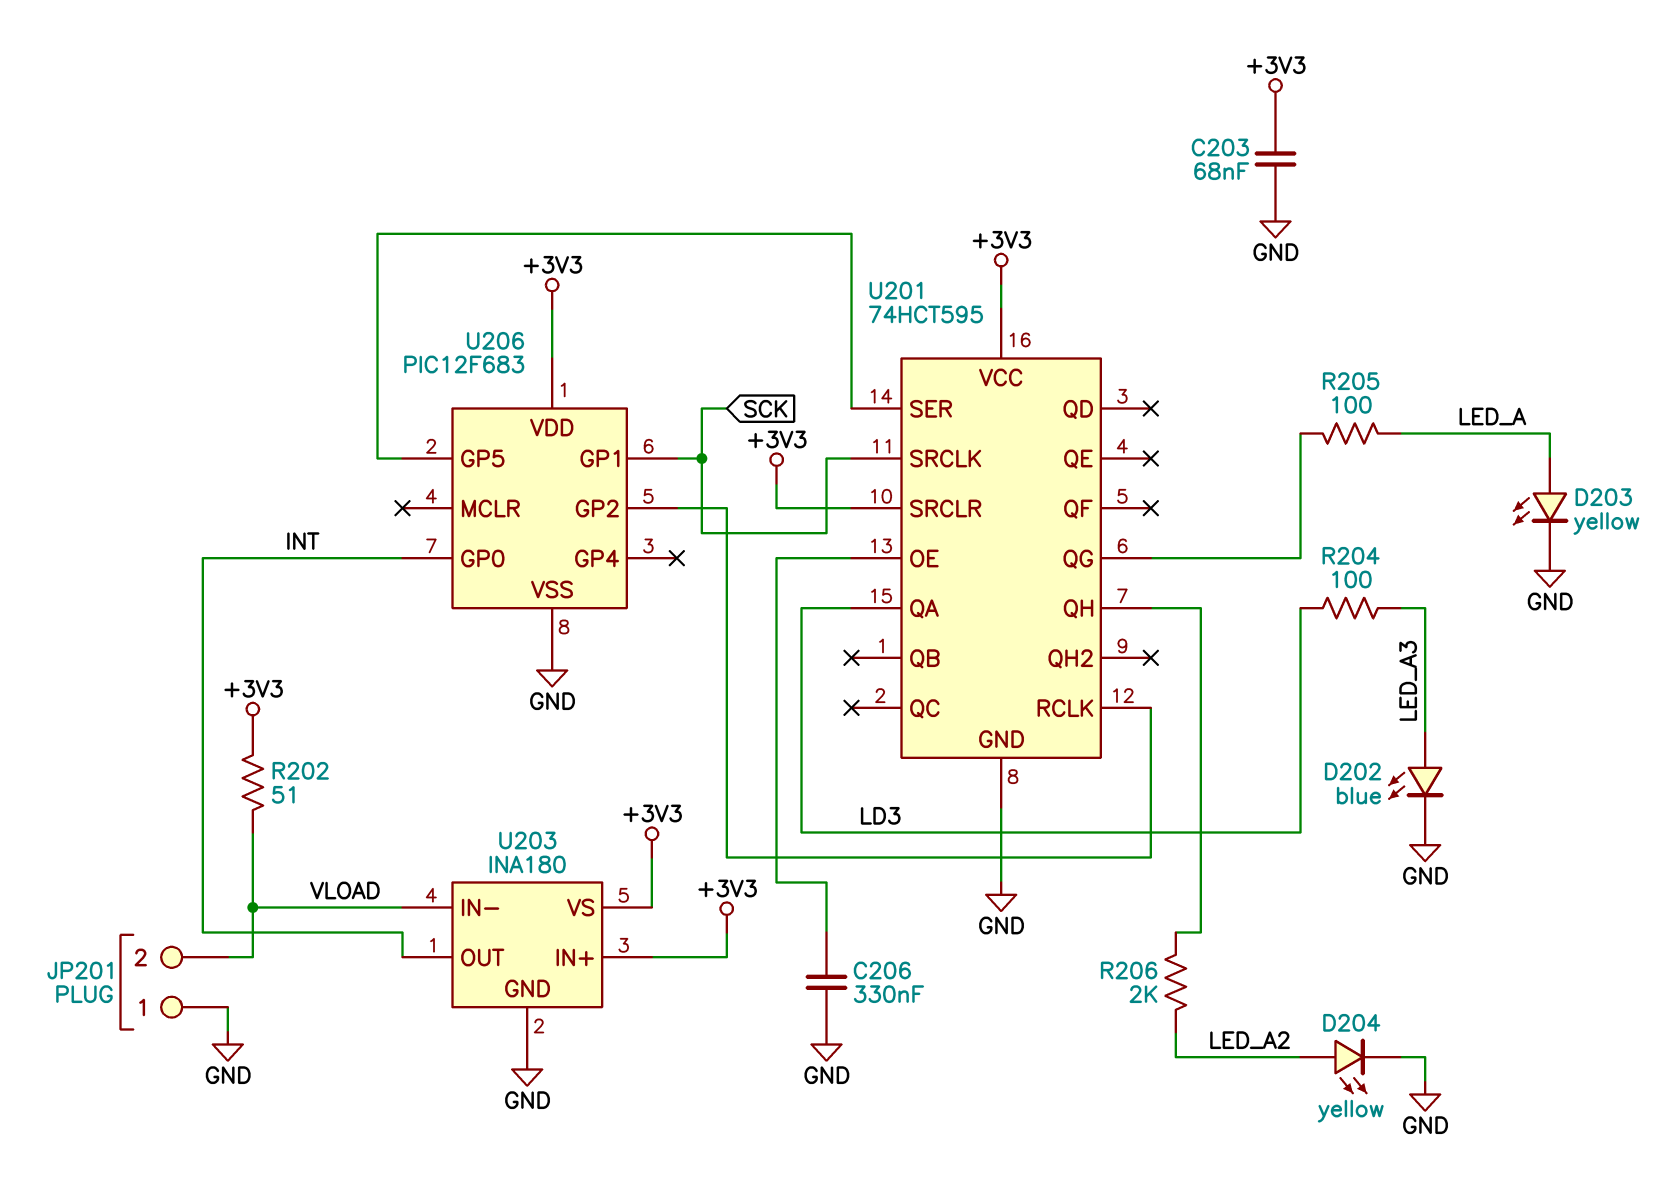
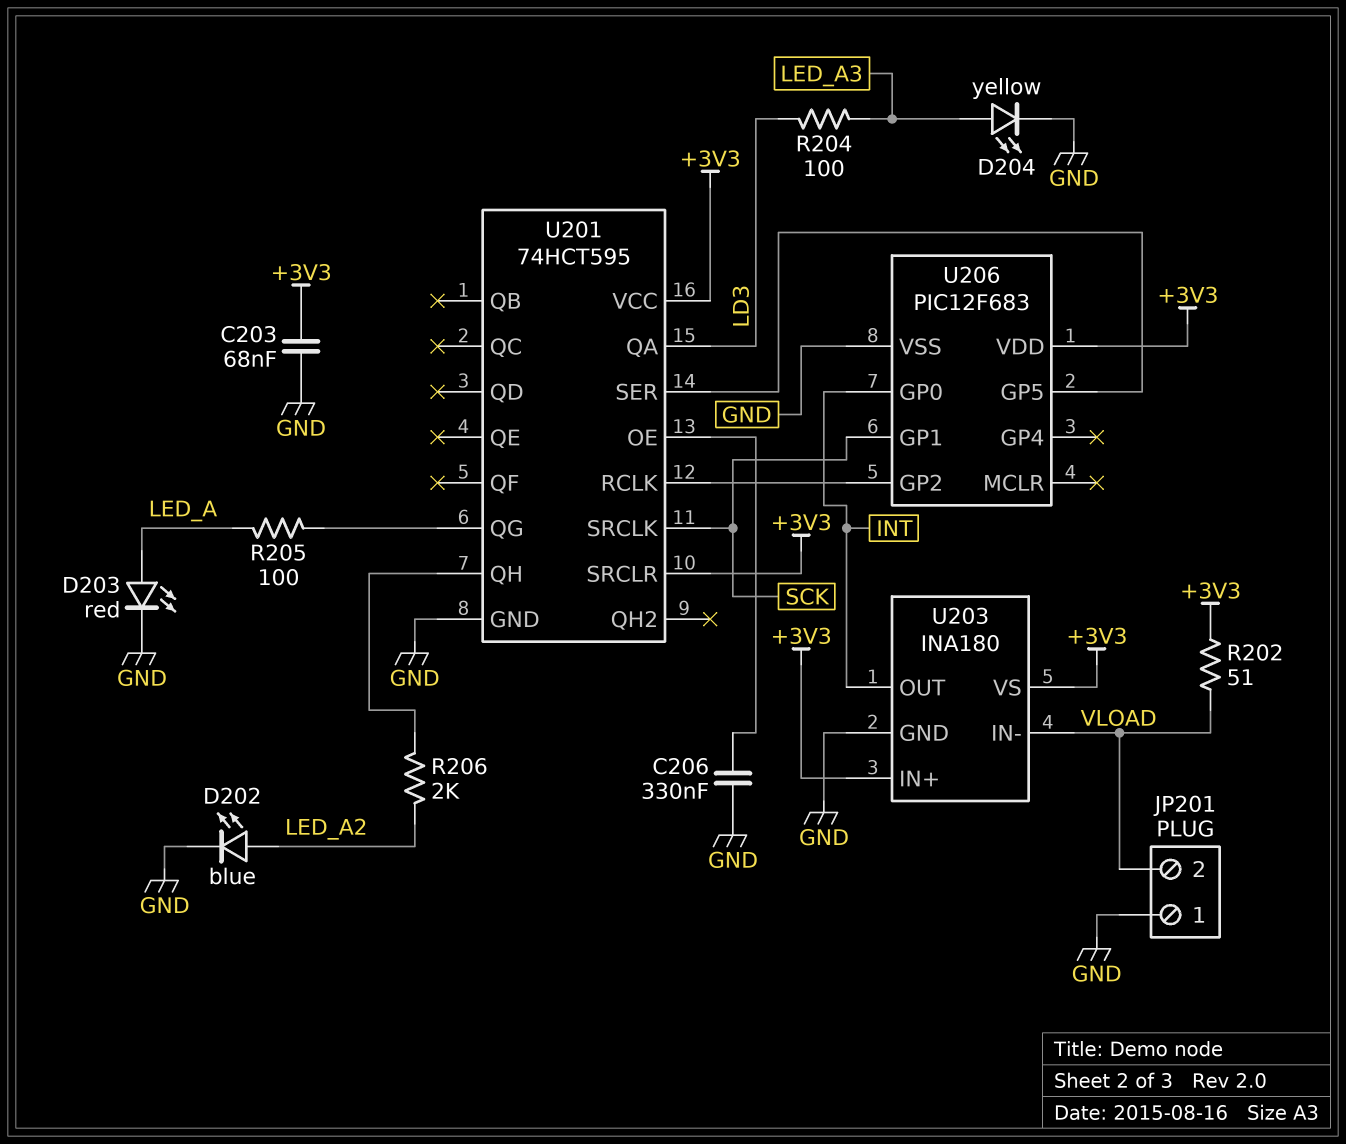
D202: LED blue (A LED_A3, K GND) -> LED blue (A LED_A2, K GND)
D203: LED yellow (A LED_A, K GND) -> LED red (A LED_A, K GND)
D204: LED yellow (A LED_A2, K GND) -> LED yellow (A LED_A3, K GND)

